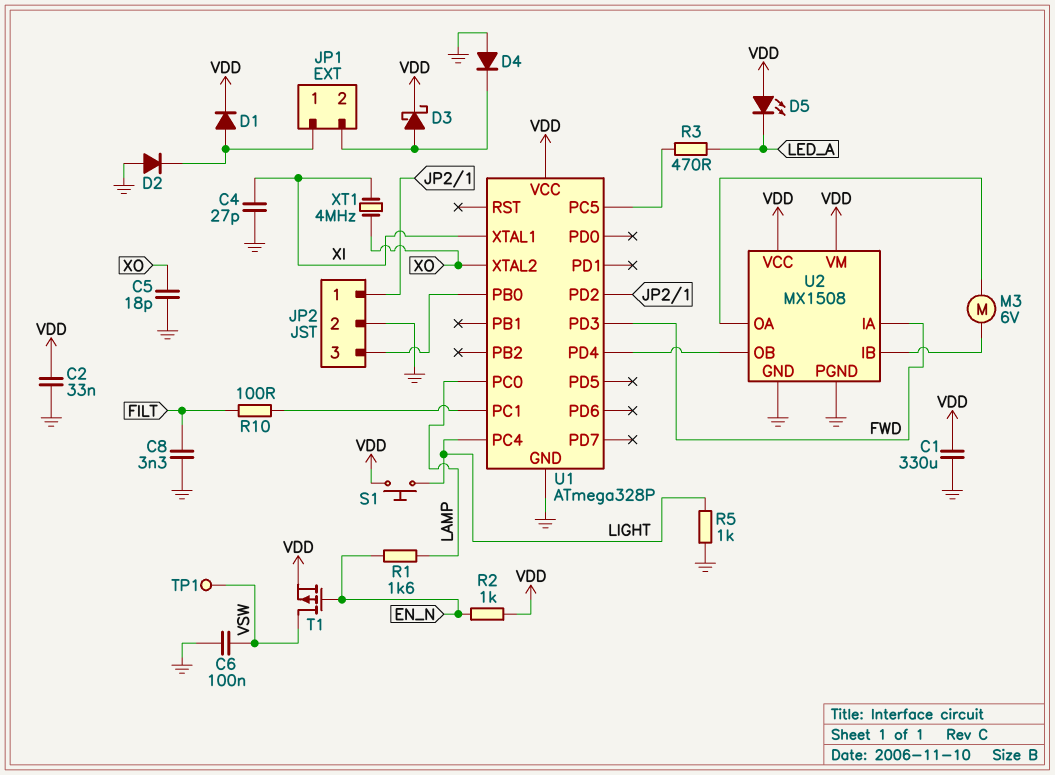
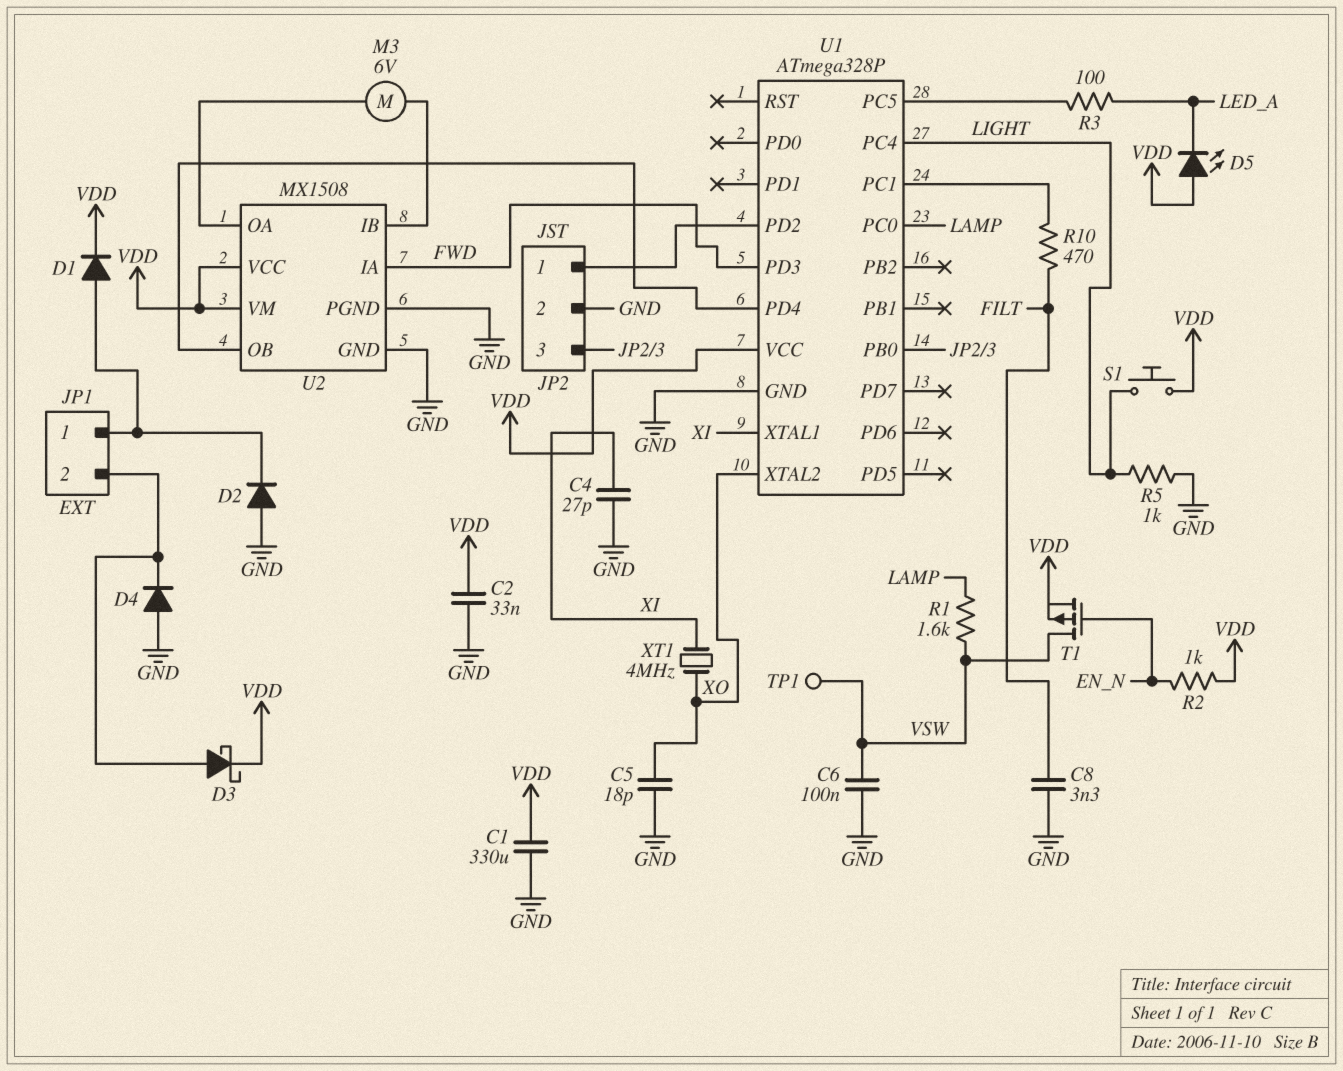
R1: 1.6k (EN_N, LAMP) -> 1.6k (LAMP, VSW)
R3: 470 (LED_A, U1/PC5) -> 100 (LED_A, U1/PC5)
R10: 100 (FILT, U1/PC1) -> 470 (FILT, U1/PC1)

